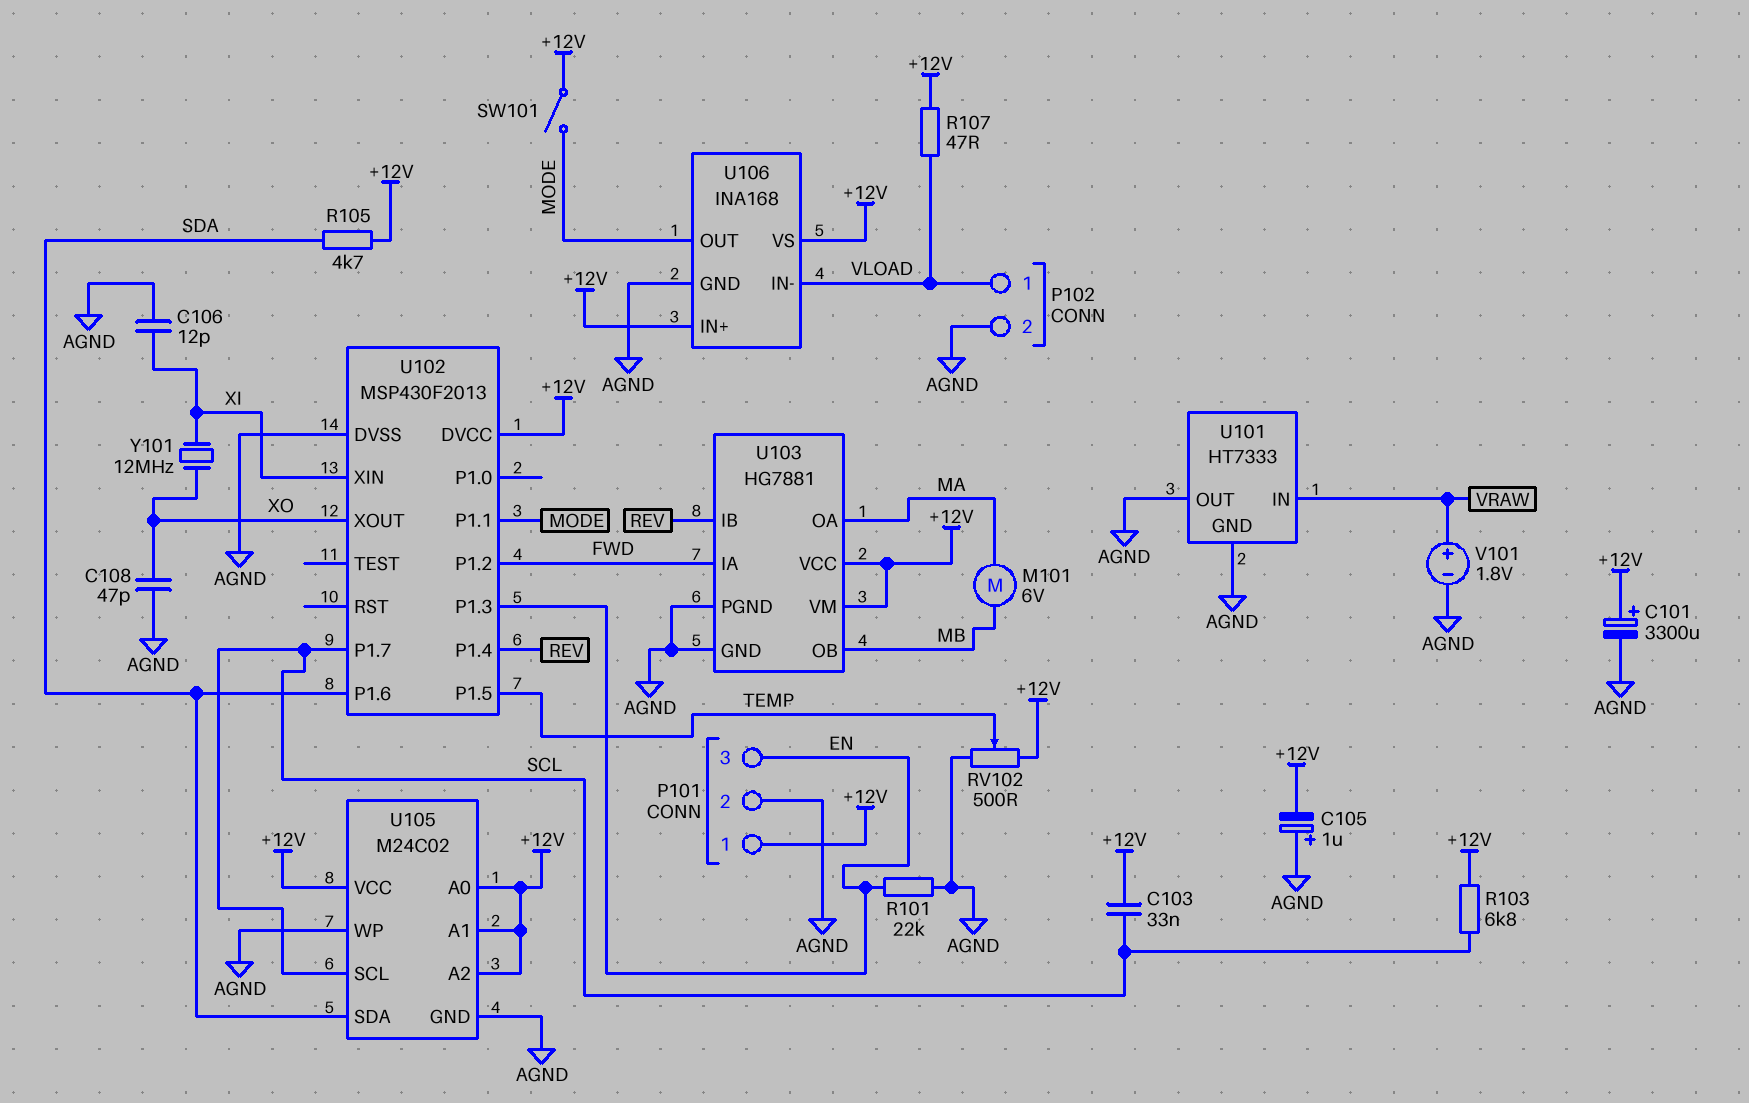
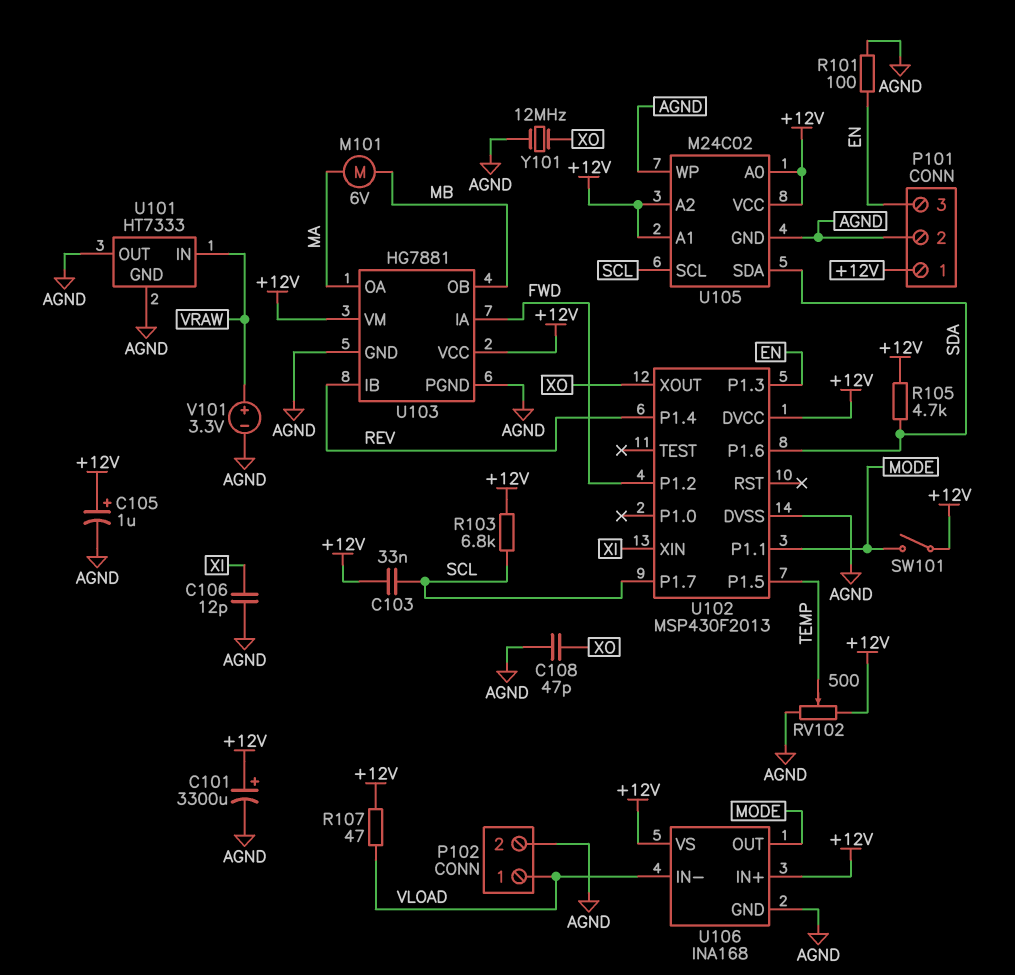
C105: 1uF (plus AGND, minus +12V) -> 1uF (plus +12V, minus AGND)
R101: 22k (AGND, EN) -> 100 (AGND, EN)
V101: 1.8V (plus VRAW, minus AGND) -> 3.3V (plus VRAW, minus AGND)
Y101: 12MHz (XI, XO) -> 12MHz (AGND, XO)

